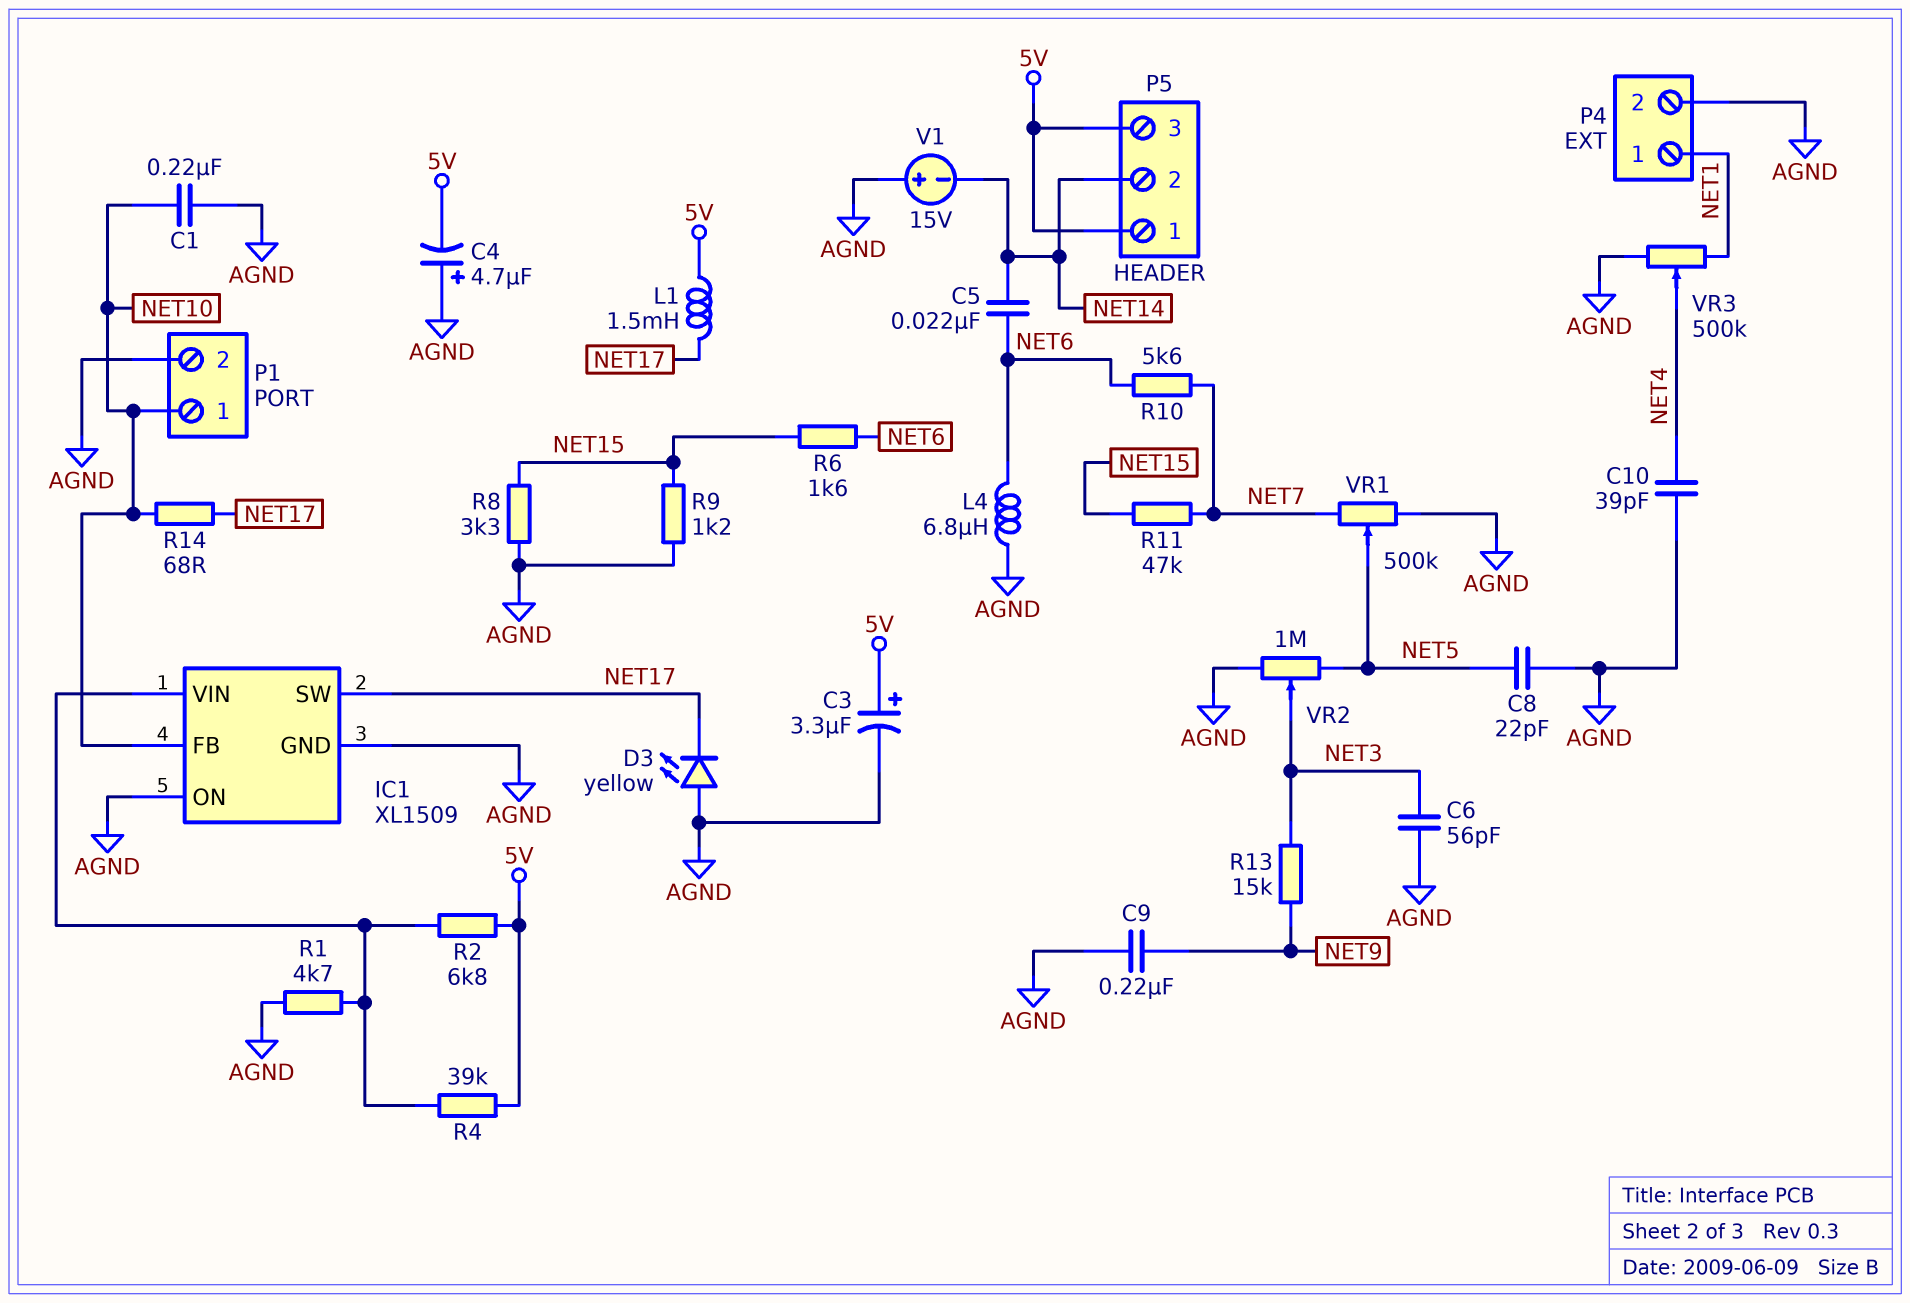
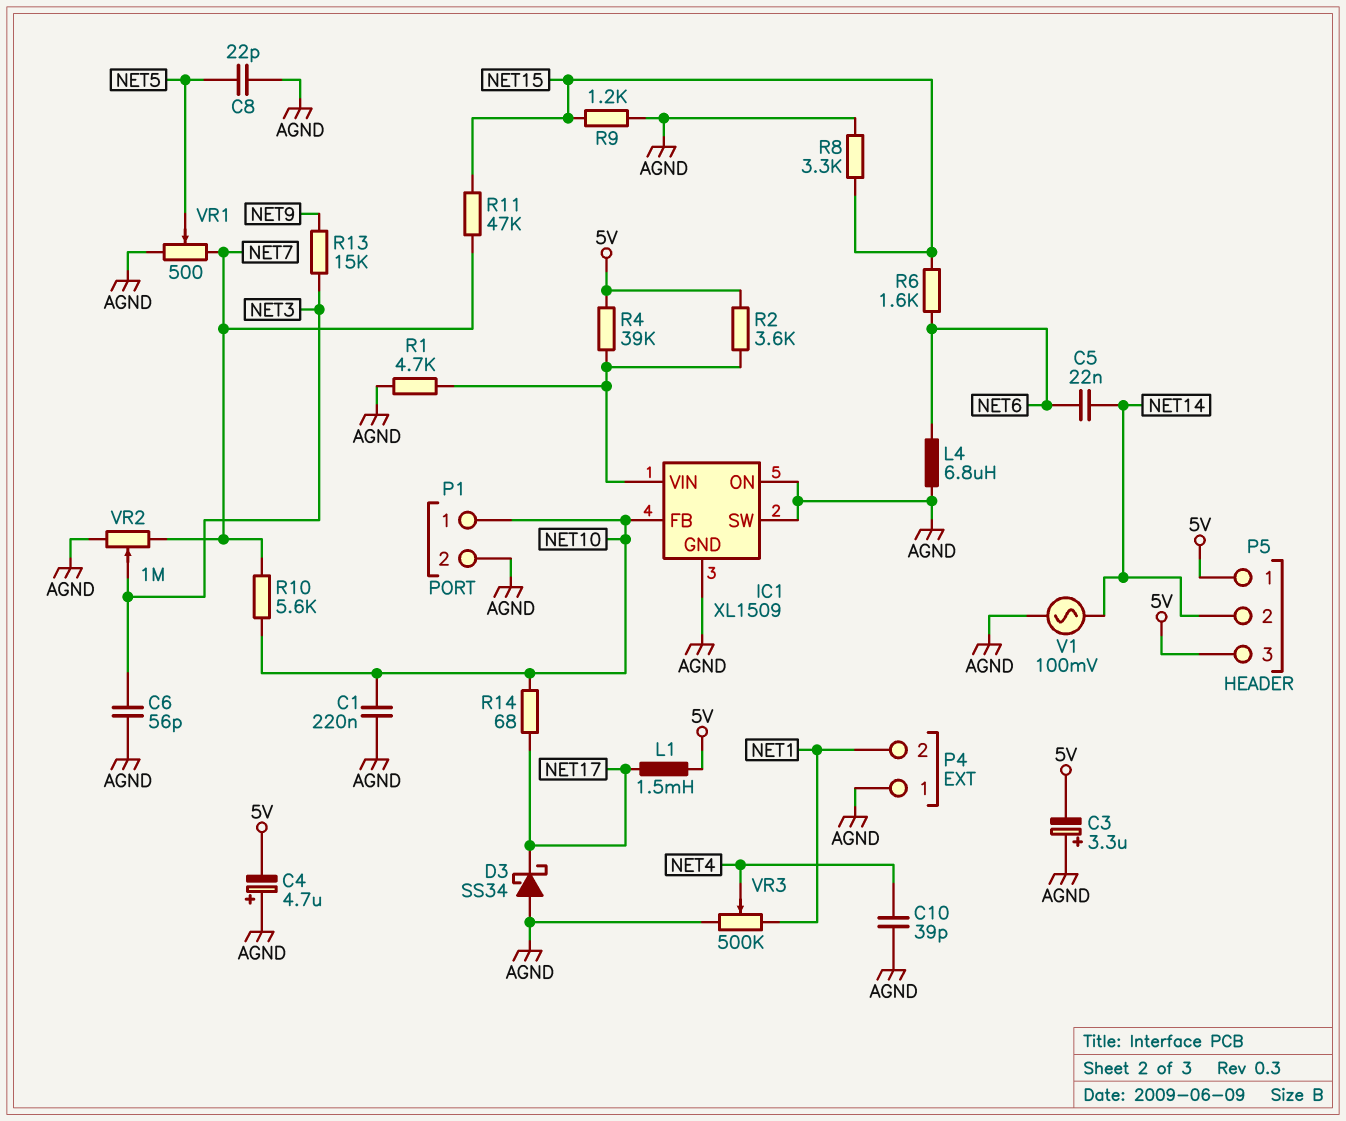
C3: 3.3uF (plus 5V, minus AGND) -> 3.3uF (plus AGND, minus 5V)
C9: 220nF (AGND, NET9) -> none
D3: LED yellow (A AGND, K NET17) -> schottky SS34 (A AGND, K NET17)
IC1 pin SW: NET17 -> AGND
P4 pin 1: NET1 -> AGND
P4 pin 2: AGND -> NET1
R2: 6.8k (5V, IC1/VIN) -> 3.6k (5V, IC1/VIN)
R10: 5.6k (NET6, NET7) -> 5.6k (NET7, NET10)
V1: 15V (plus AGND, minus NET14) -> AC 100mV (AGND, NET14)
VR1: 500k (AGND, NET7, wiper NET5) -> 500 (AGND, NET7, wiper NET5)
VR2: 1M (AGND, NET5, wiper NET3) -> 1M (AGND, NET7, wiper NET3)

